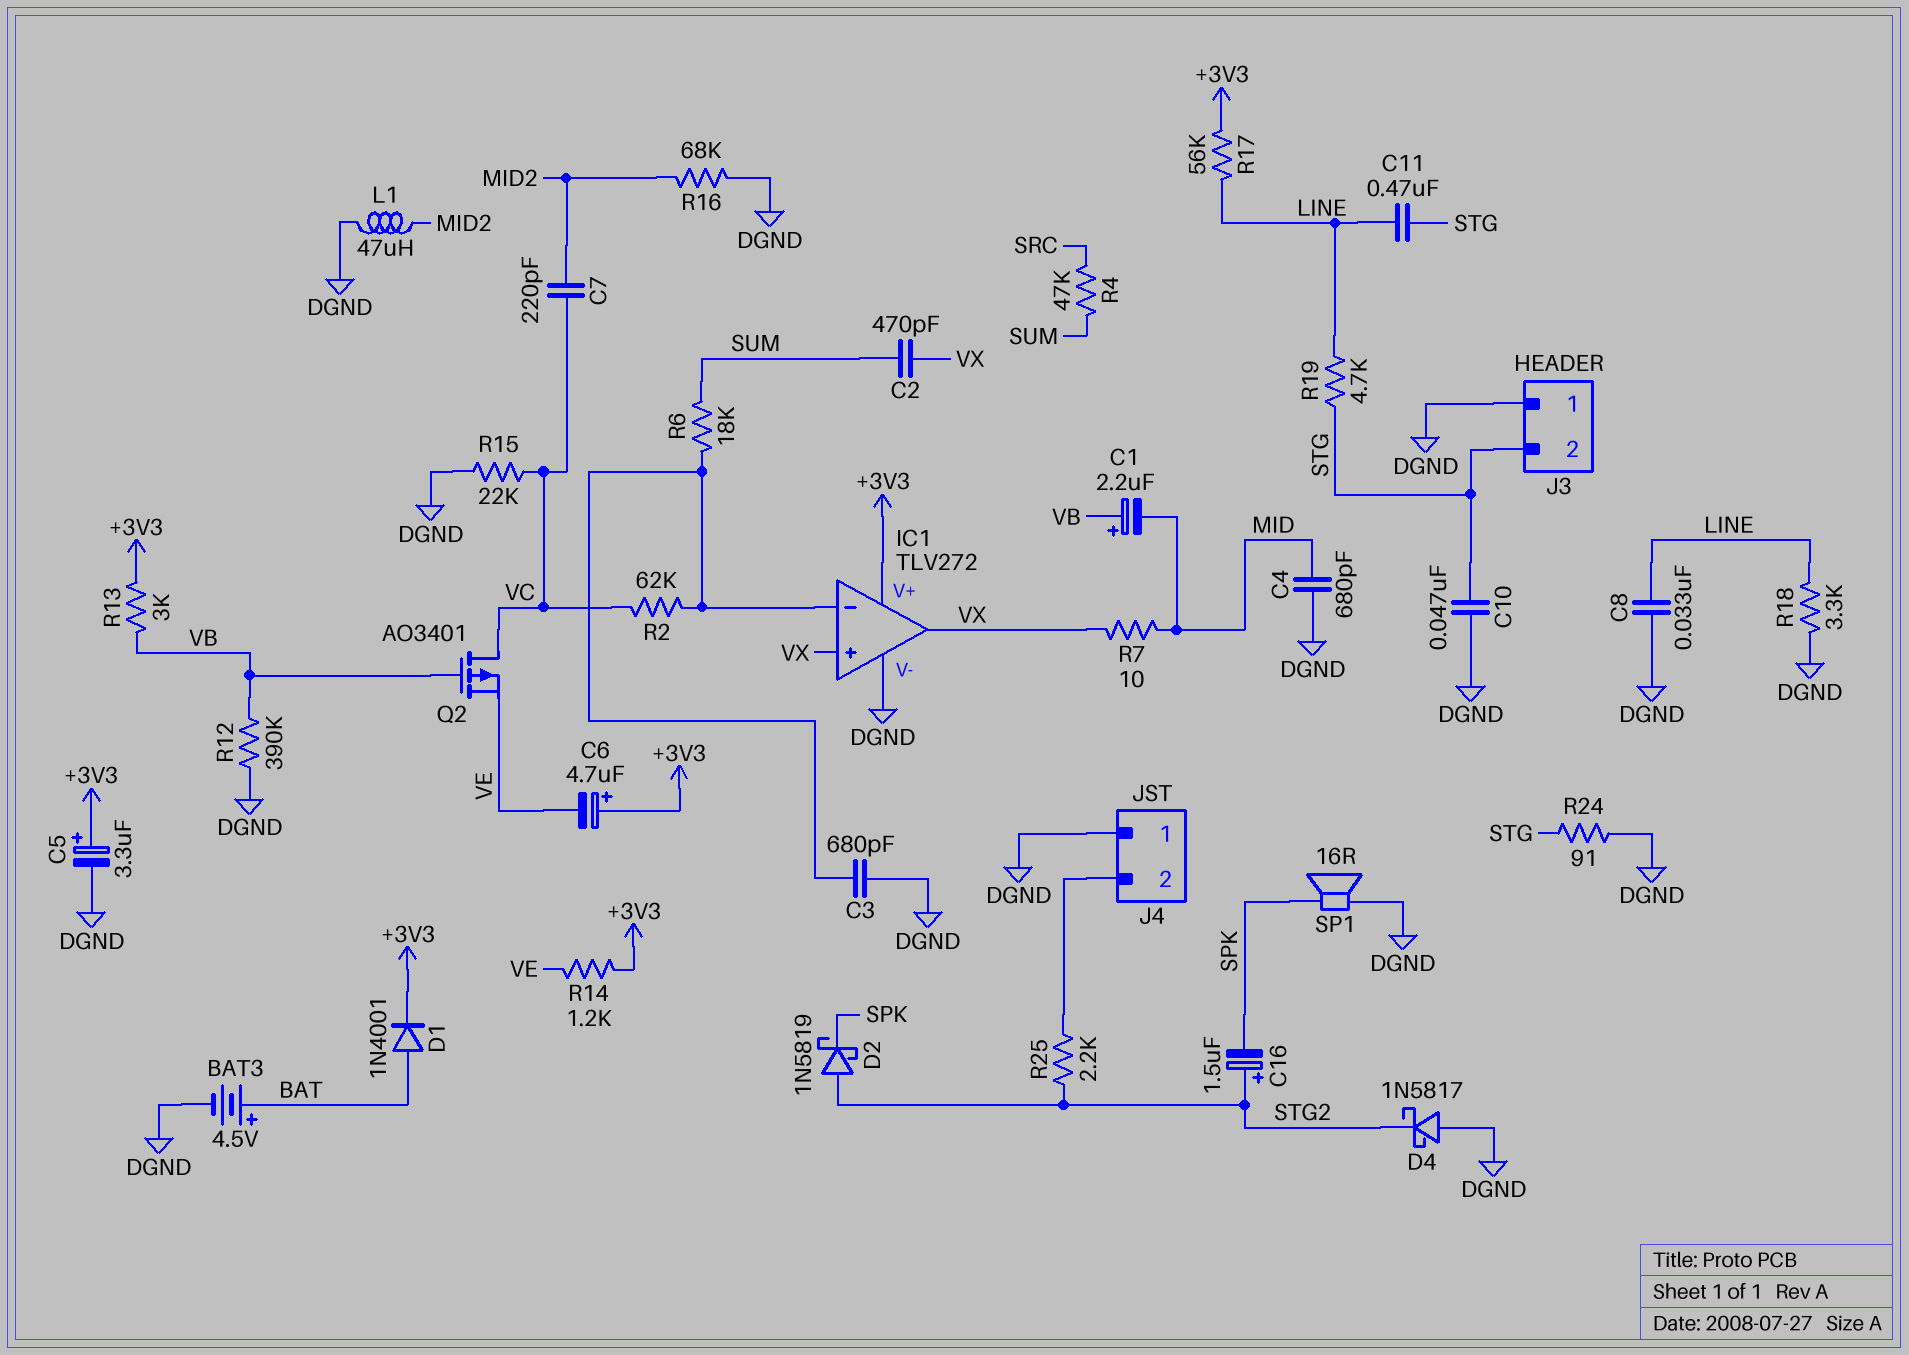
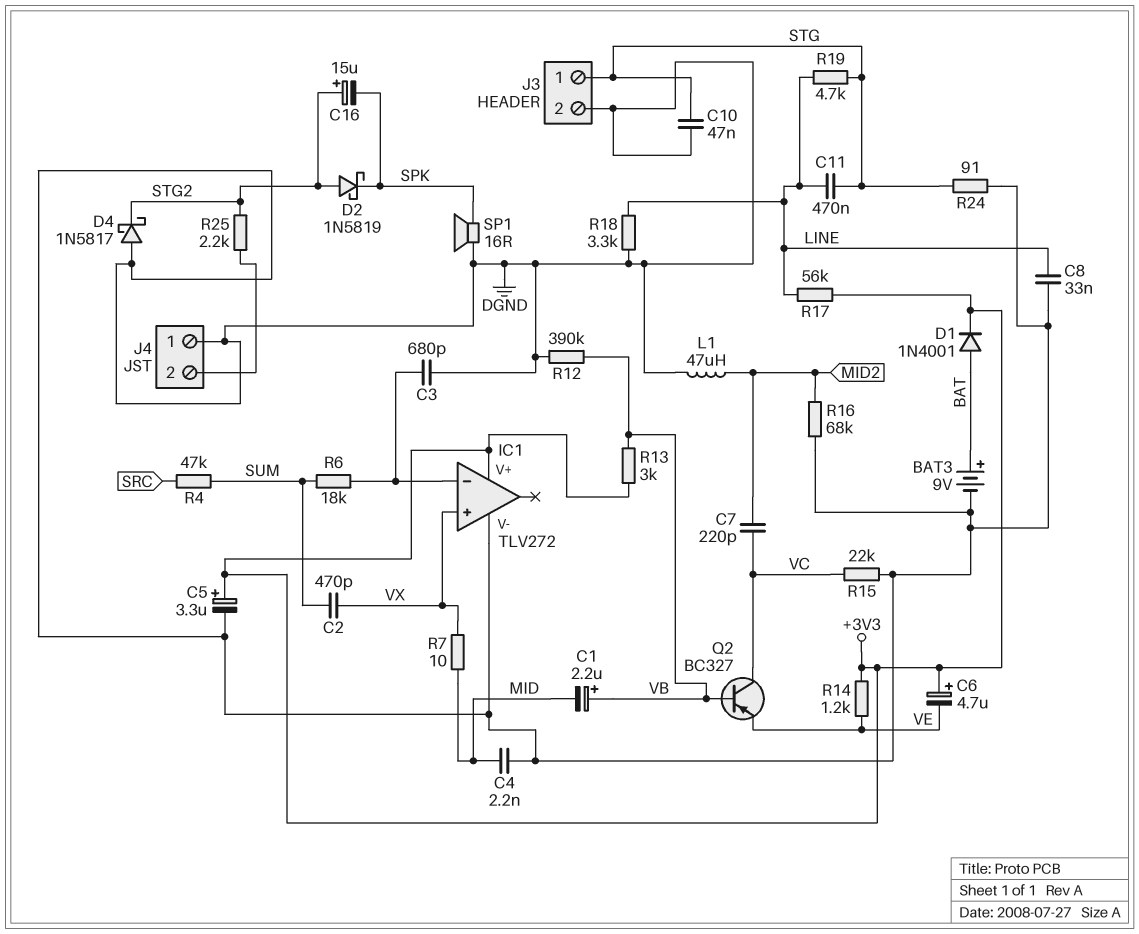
BAT3: 4.5V (plus BAT, minus DGND) -> 9V (plus BAT, minus DGND)
C4: 680pF (DGND, MID) -> 2.2nF (DGND, MID)
C16: 1.5uF (plus STG2, minus SPK) -> 15uF (plus STG2, minus SPK)
IC1 pin out: VX -> none
J3 pin 1: DGND -> STG
J3 pin 2: STG -> DGND
Q2: PMOS AO3401 (G VB, D VC, S VE) -> PNP BC327 (B VB, C VC, E VE)
R2: 62k (IC1/in-, VC) -> none

